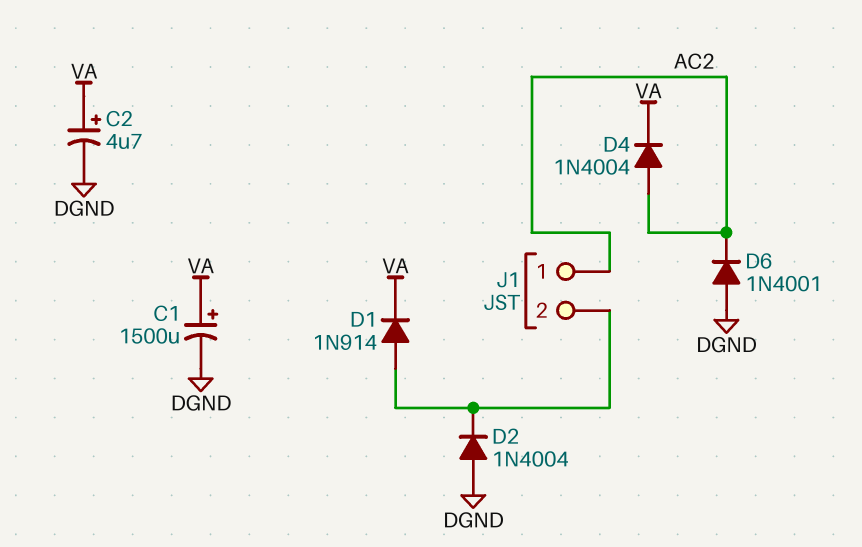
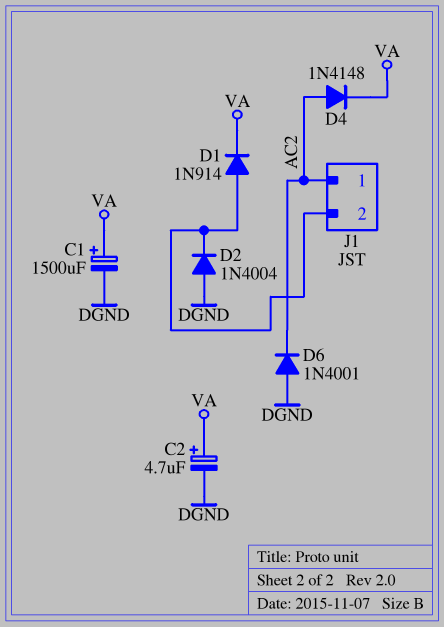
D4: diode 1N4004 (A AC2, K VA) -> diode 1N4148 (A AC2, K VA)

